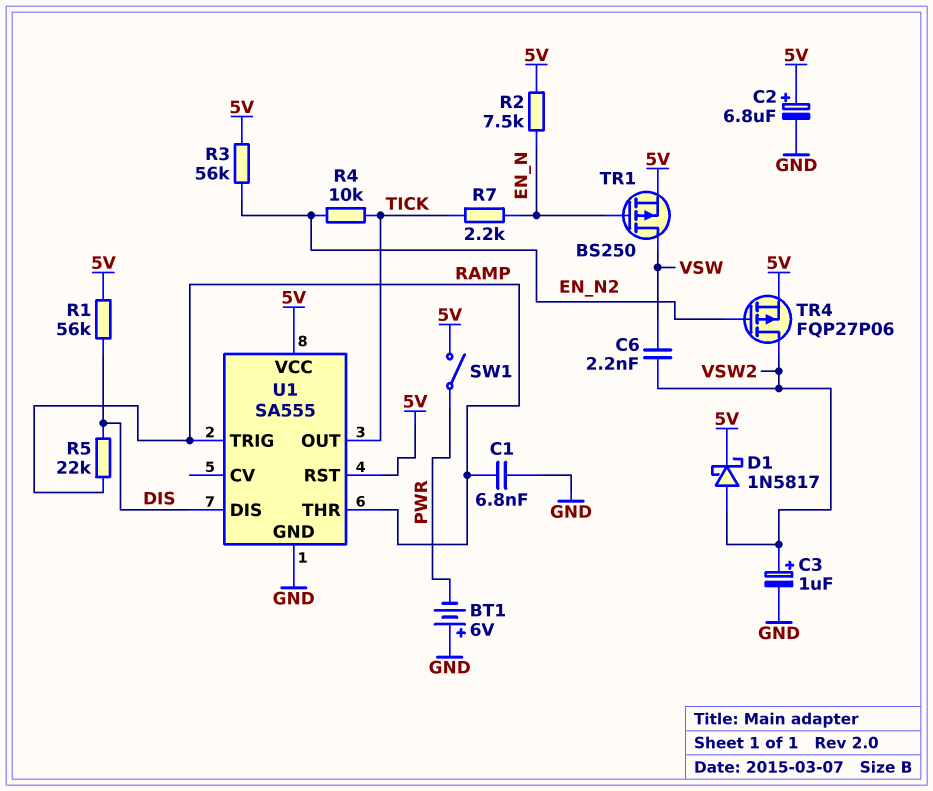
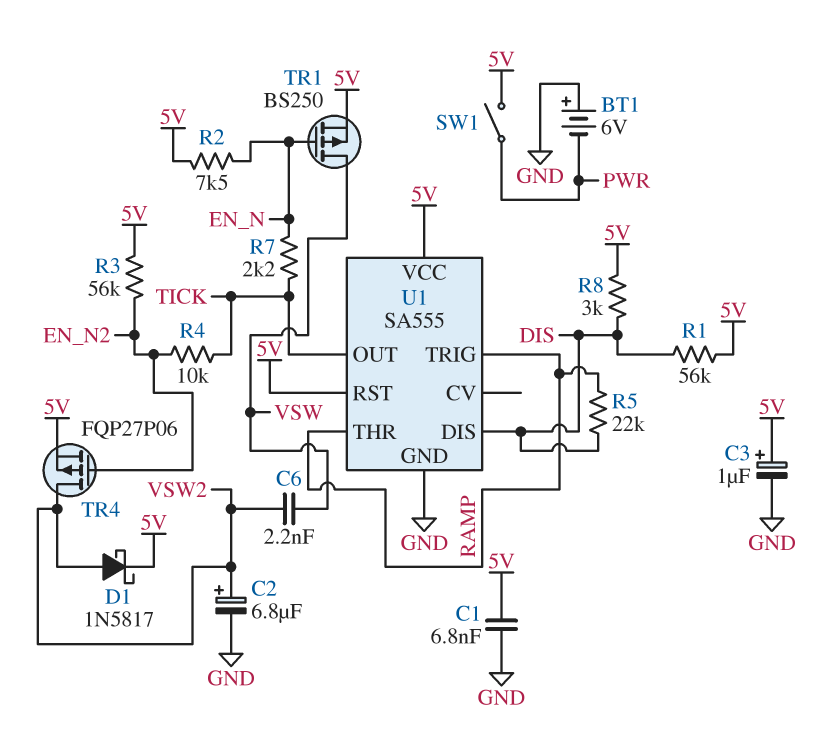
C1: 6.8nF (GND, RAMP) -> 6.8nF (5V, GND)
C2: 6.8uF (plus 5V, minus GND) -> 6.8uF (plus VSW2, minus GND)
C3: 1uF (plus VSW2, minus GND) -> 1uF (plus 5V, minus GND)
R8: none -> 3k (5V, DIS)

